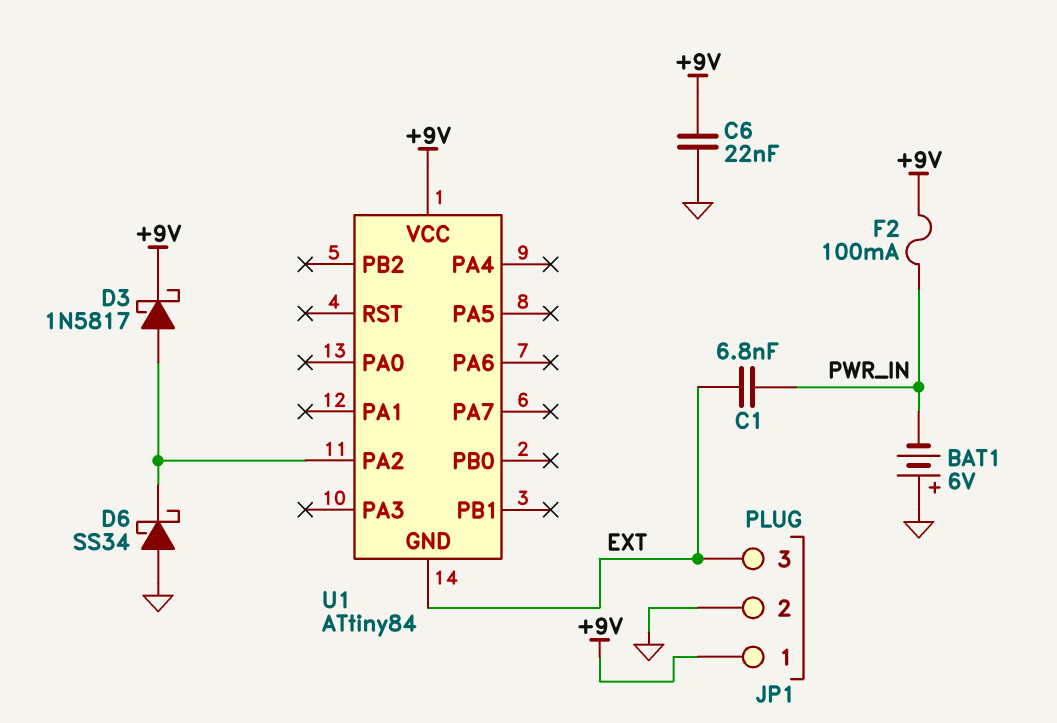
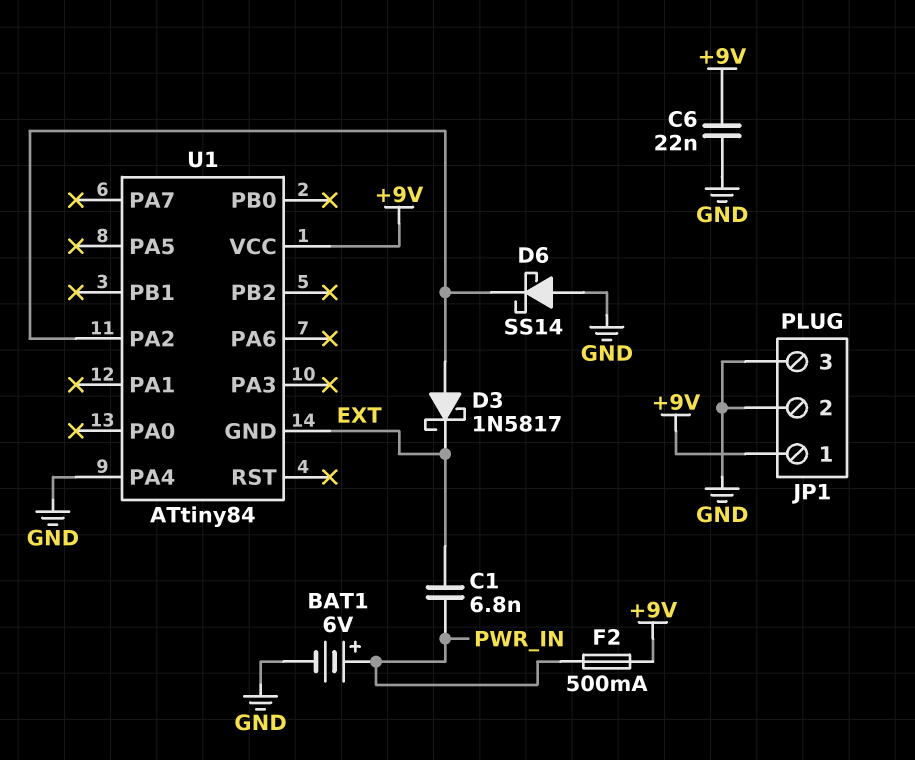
BAT1: 6V (plus GND, minus PWR_IN) -> 6V (plus PWR_IN, minus GND)
D3: schottky 1N5817 (A U1/PA2, K +9V) -> schottky 1N5817 (A U1/PA2, K EXT)
D6: schottky SS34 (A GND, K U1/PA2) -> schottky SS14 (A GND, K U1/PA2)
F2: 100mA (+9V, PWR_IN) -> 500mA (+9V, PWR_IN)
JP1 pin 3: EXT -> GND
U1 pin PA4: none -> GND

